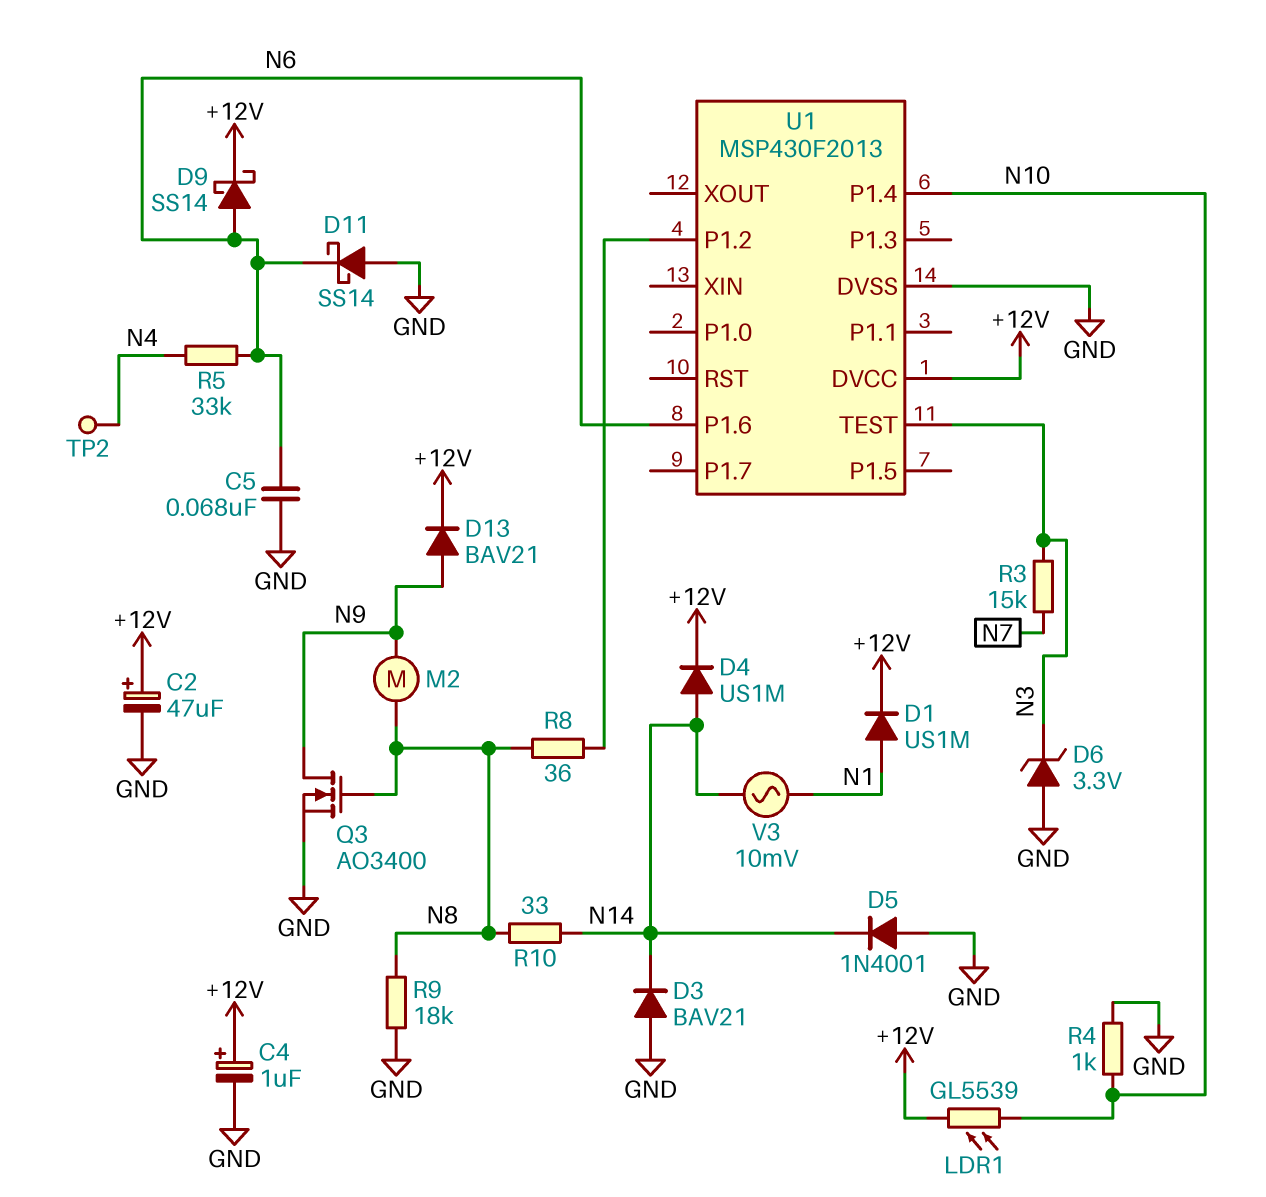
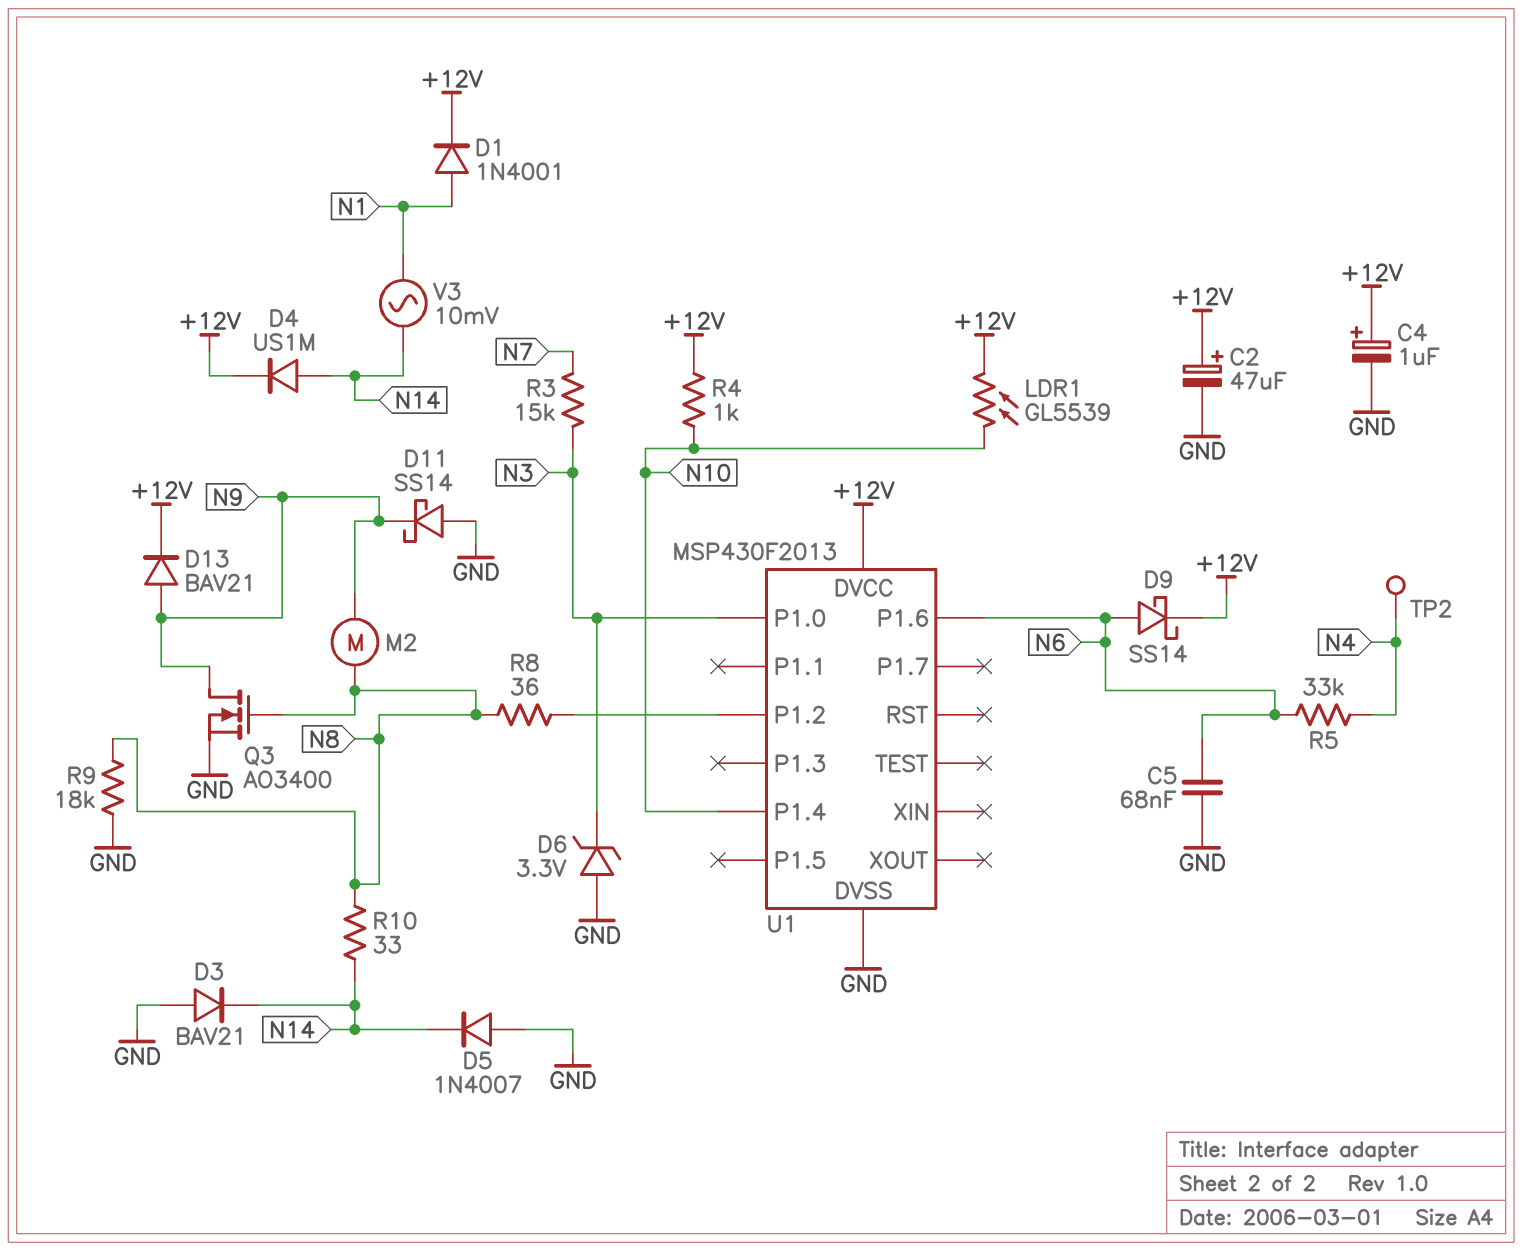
D1: diode US1M (A N1, K +12V) -> diode 1N4001 (A N1, K +12V)
D5: diode 1N4001 (A GND, K N14) -> diode 1N4007 (A GND, K N14)
D11: schottky SS14 (A GND, K N6) -> schottky SS14 (A GND, K N9)
R4: 1k (GND, N10) -> 1k (+12V, N10)
U1 pin P1.0: none -> N3
U1 pin TEST: N3 -> none

